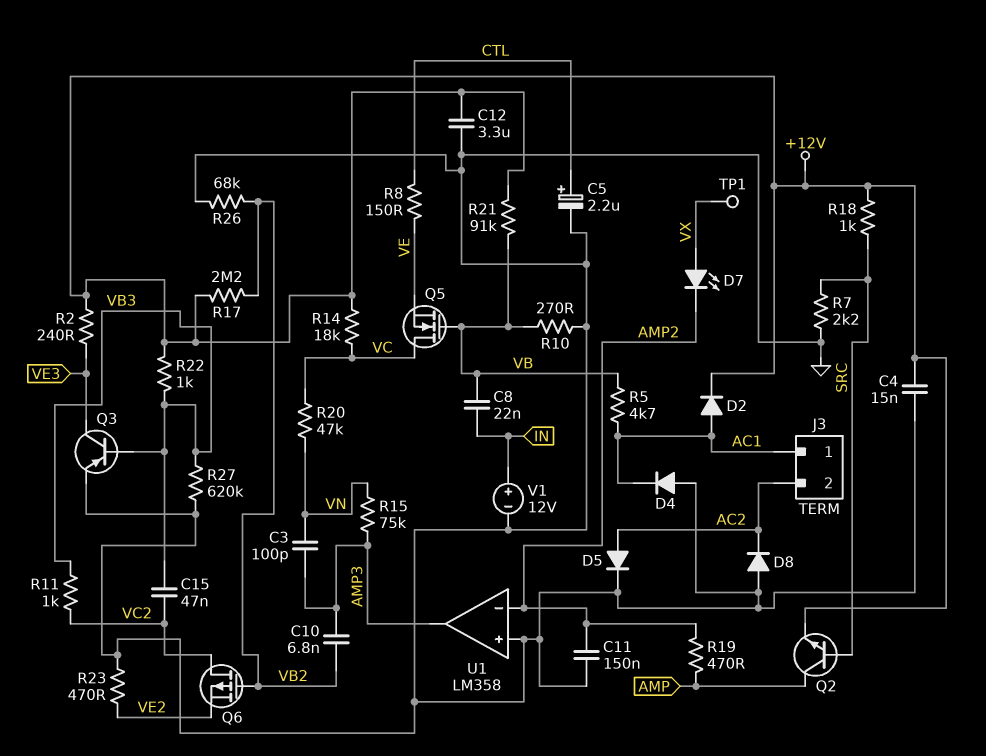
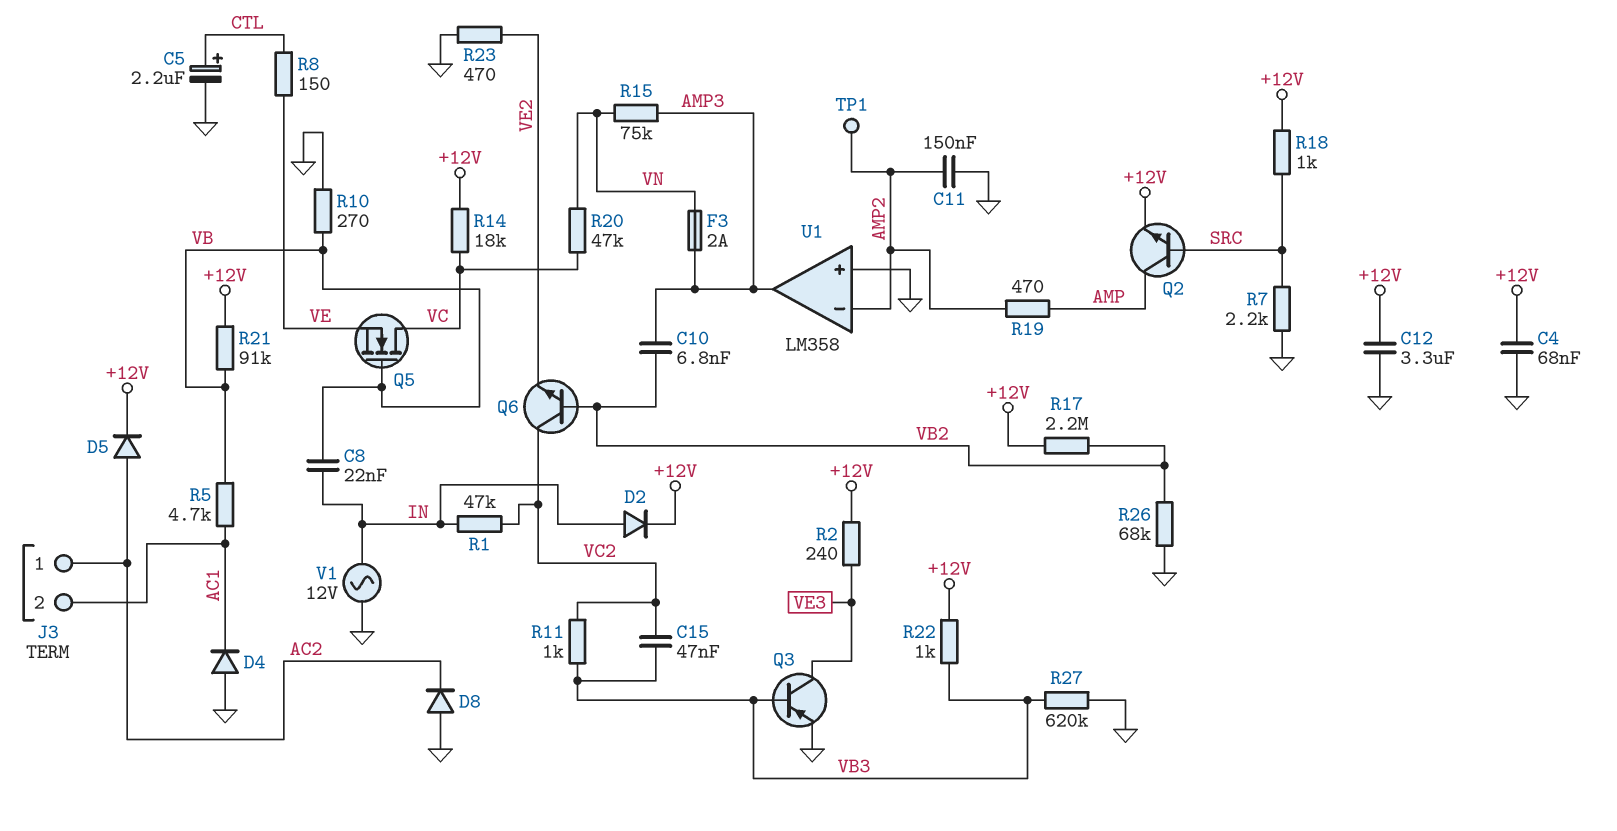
C3: 100pF (AMP3, VN) -> none
C4: 15nF (+12V, GND) -> 68nF (+12V, GND)
D2: diode (A AC1, K +12V) -> diode (A IN, K +12V)
D5: diode (A AC2, K GND) -> diode (A AC2, K +12V)
D7: LED (A VX, K AMP2) -> none
F3: none -> 2A (AMP3, VN)
J3 pin 1: AC1 -> AC2
J3 pin 2: AC2 -> AC1
Q6: PMOS (G VB2, D VC2, S VE2) -> NPN (B VB2, C VC2, E VE2)
R1: none -> 47k (IN, VC2)
TP1: test point (VX) -> test point (AMP2)
V1: 12V (plus IN, minus GND) -> AC 12V (GND, IN)

